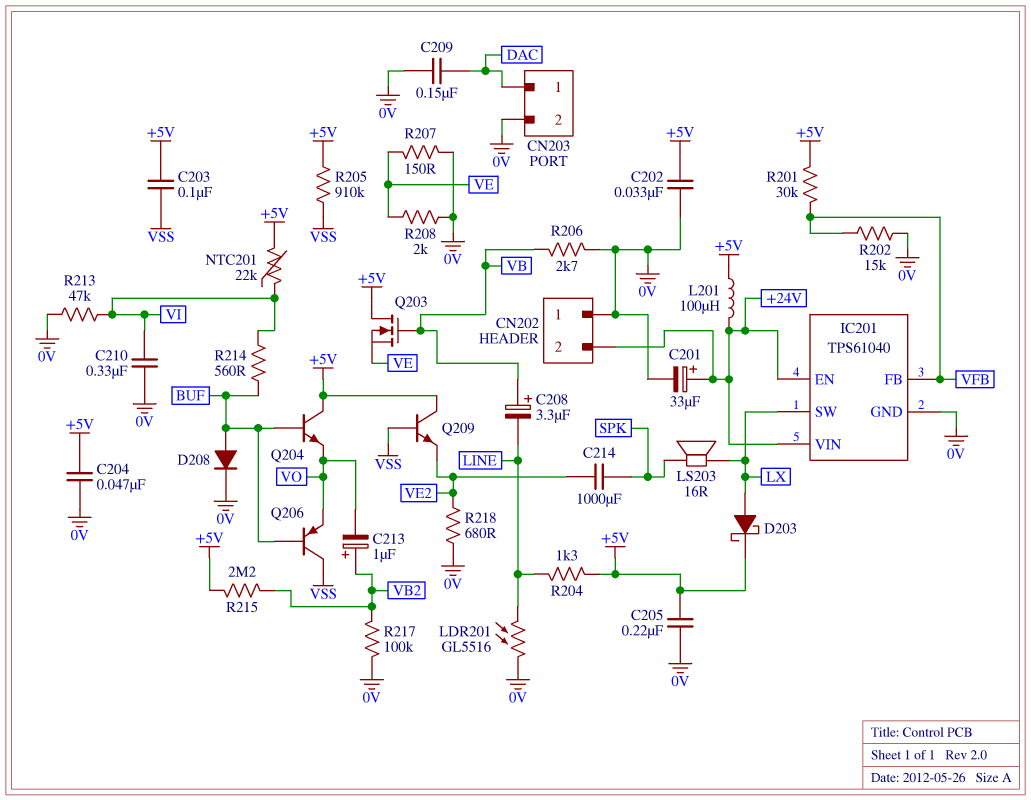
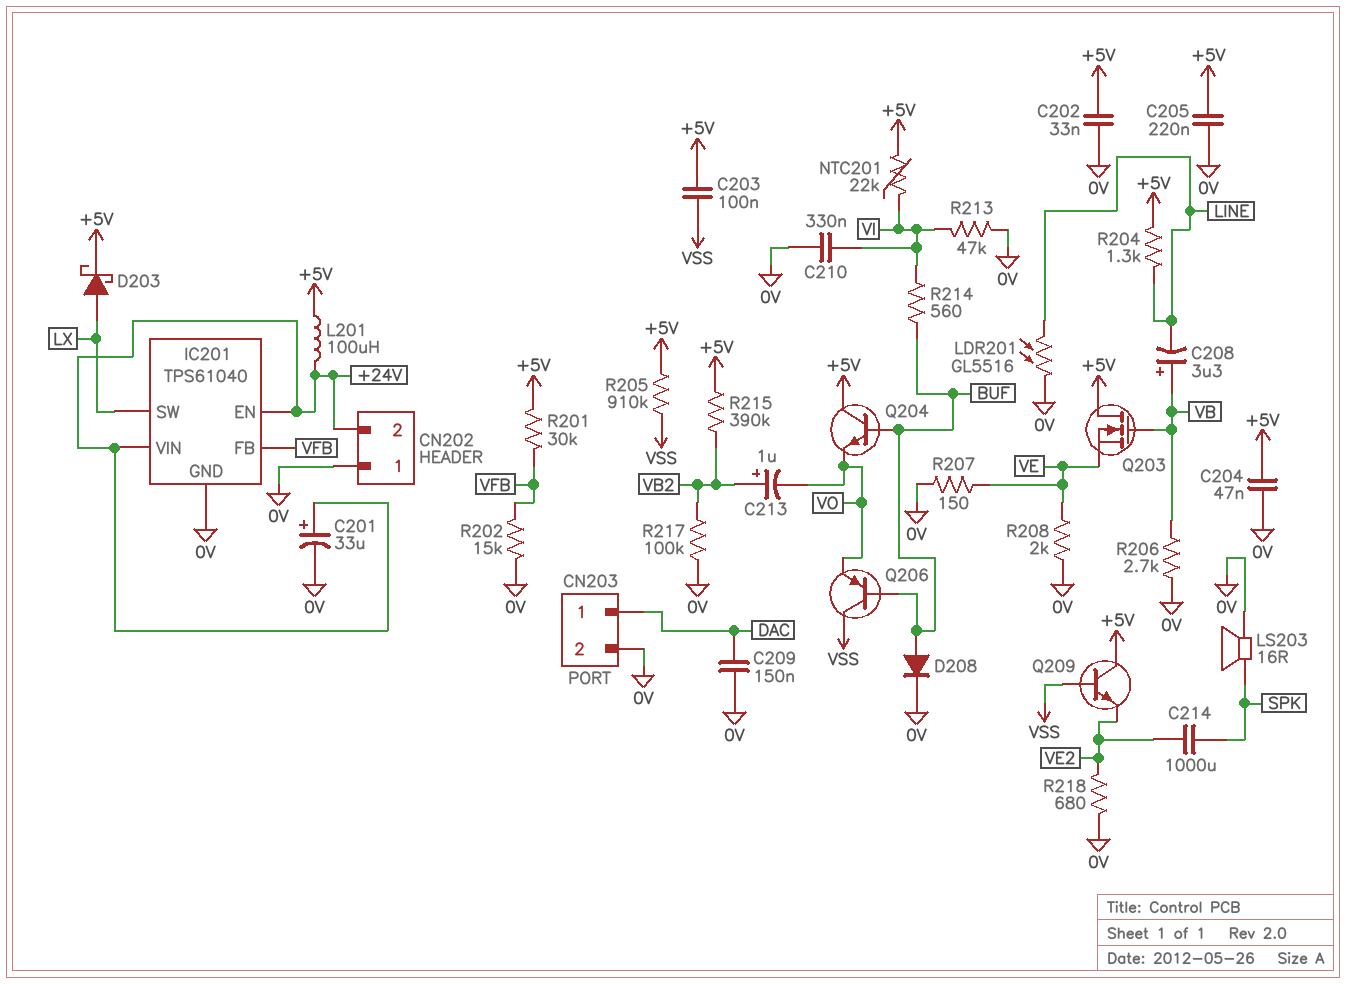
LS203: speaker 16R (LX, SPK) -> speaker 16R (0V, SPK)
R215: 2.2M (+5V, VB2) -> 390k (+5V, VB2)

